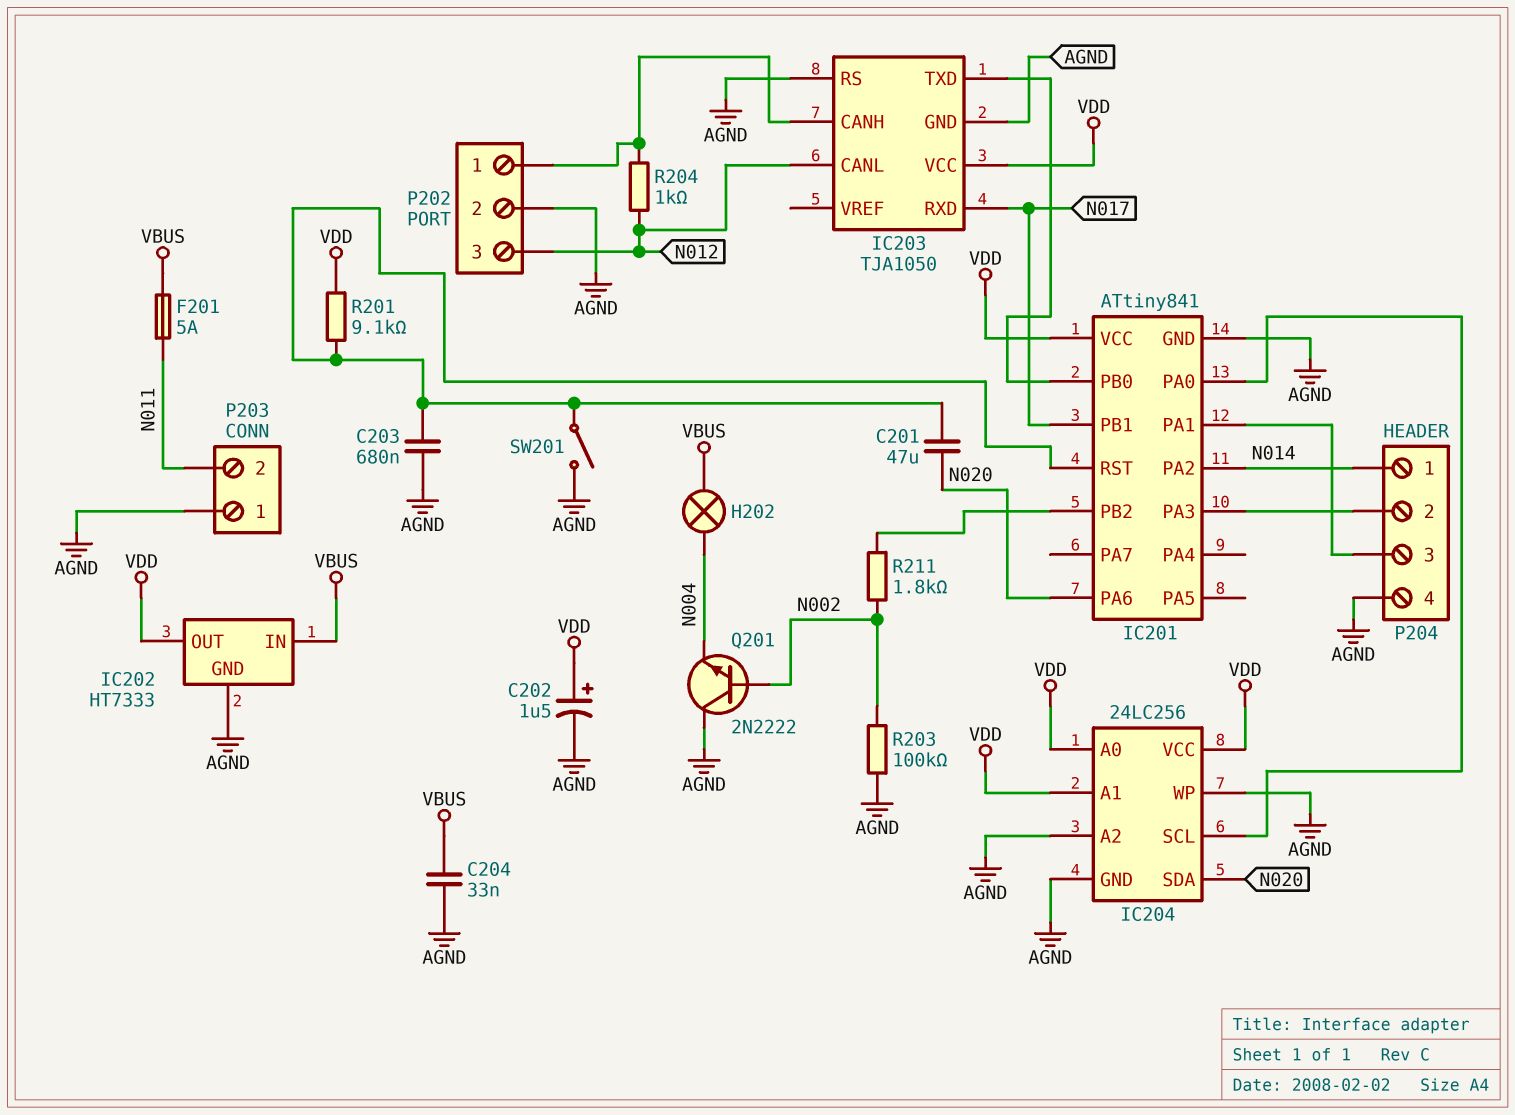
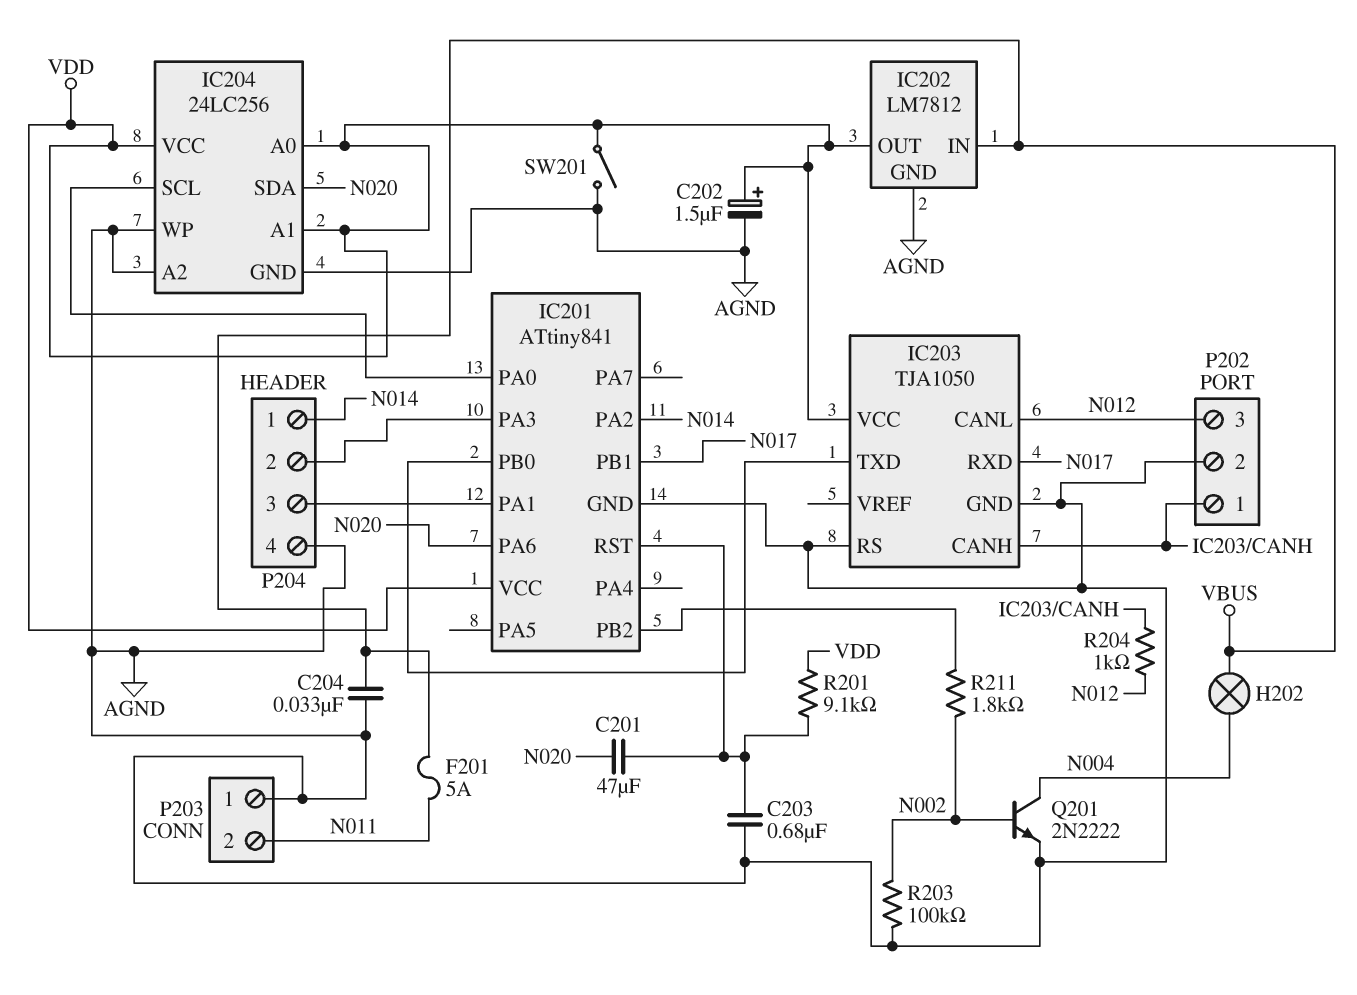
IC202: HT7333 -> LM7812
Q201: NPN 2N2222 (B N002, C AGND, E N004) -> NPN 2N2222 (B N002, C N004, E AGND)
SW201: switch (AGND, IC201/RST) -> switch (AGND, VDD)

